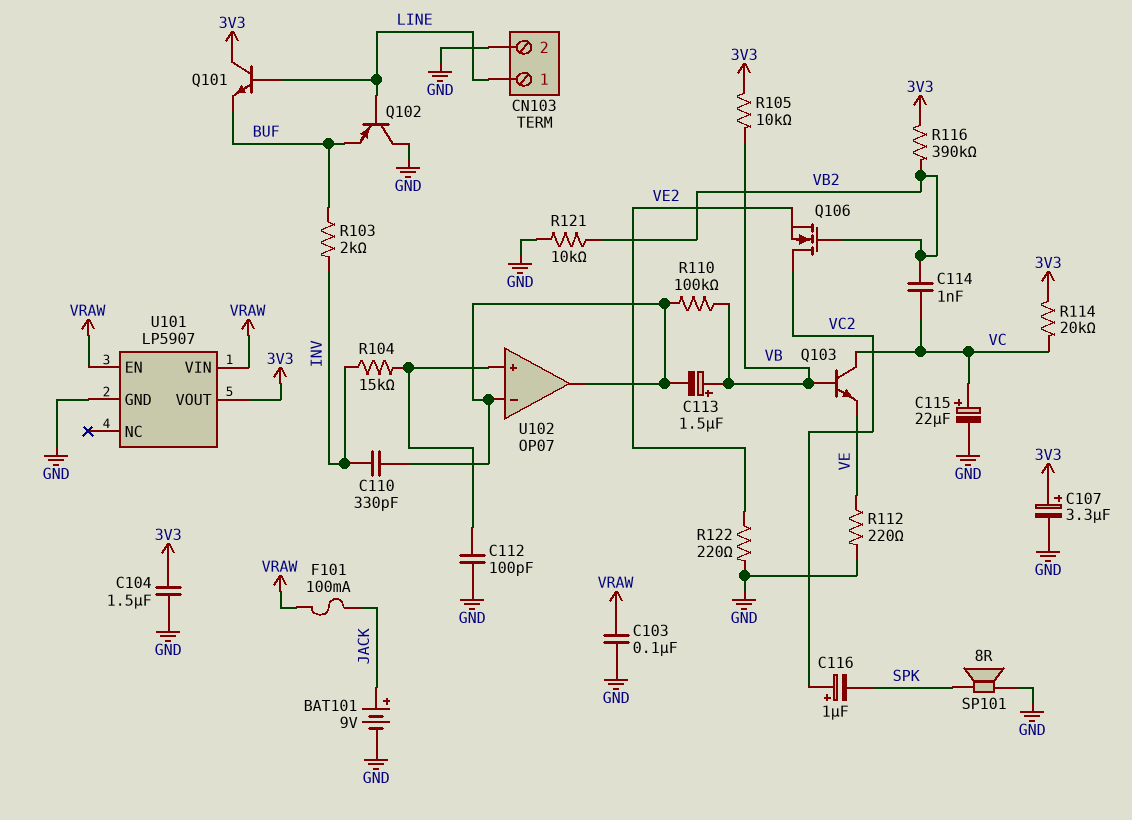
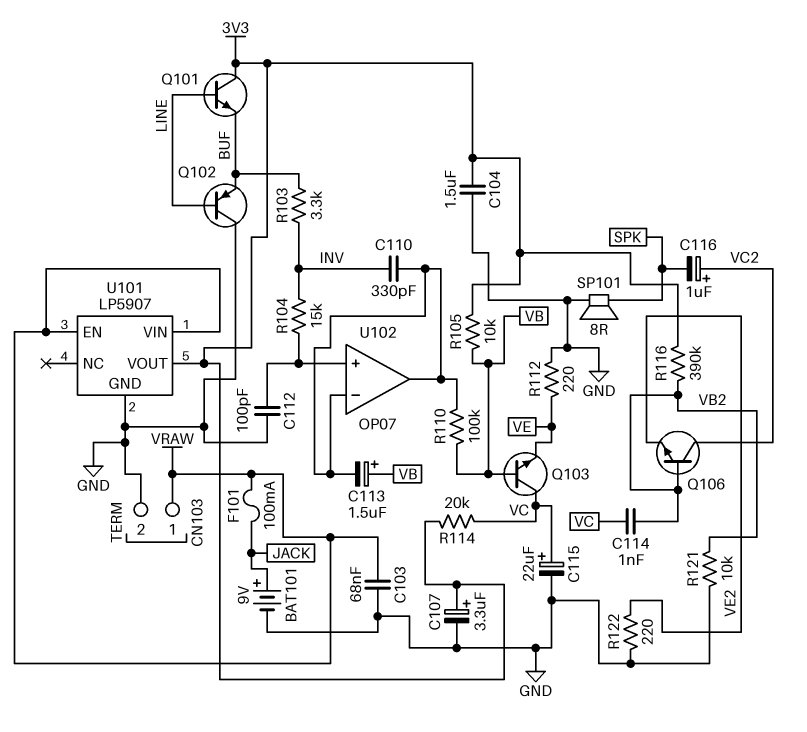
C103: 100nF (GND, VRAW) -> 68nF (GND, VRAW)
CN103 pin 1: LINE -> VRAW
Q106: NMOS (G VB2, D VC2, S VE2) -> NPN (B VB2, C VC2, E VE2)
R103: 2k (BUF, INV) -> 3.3k (BUF, INV)

